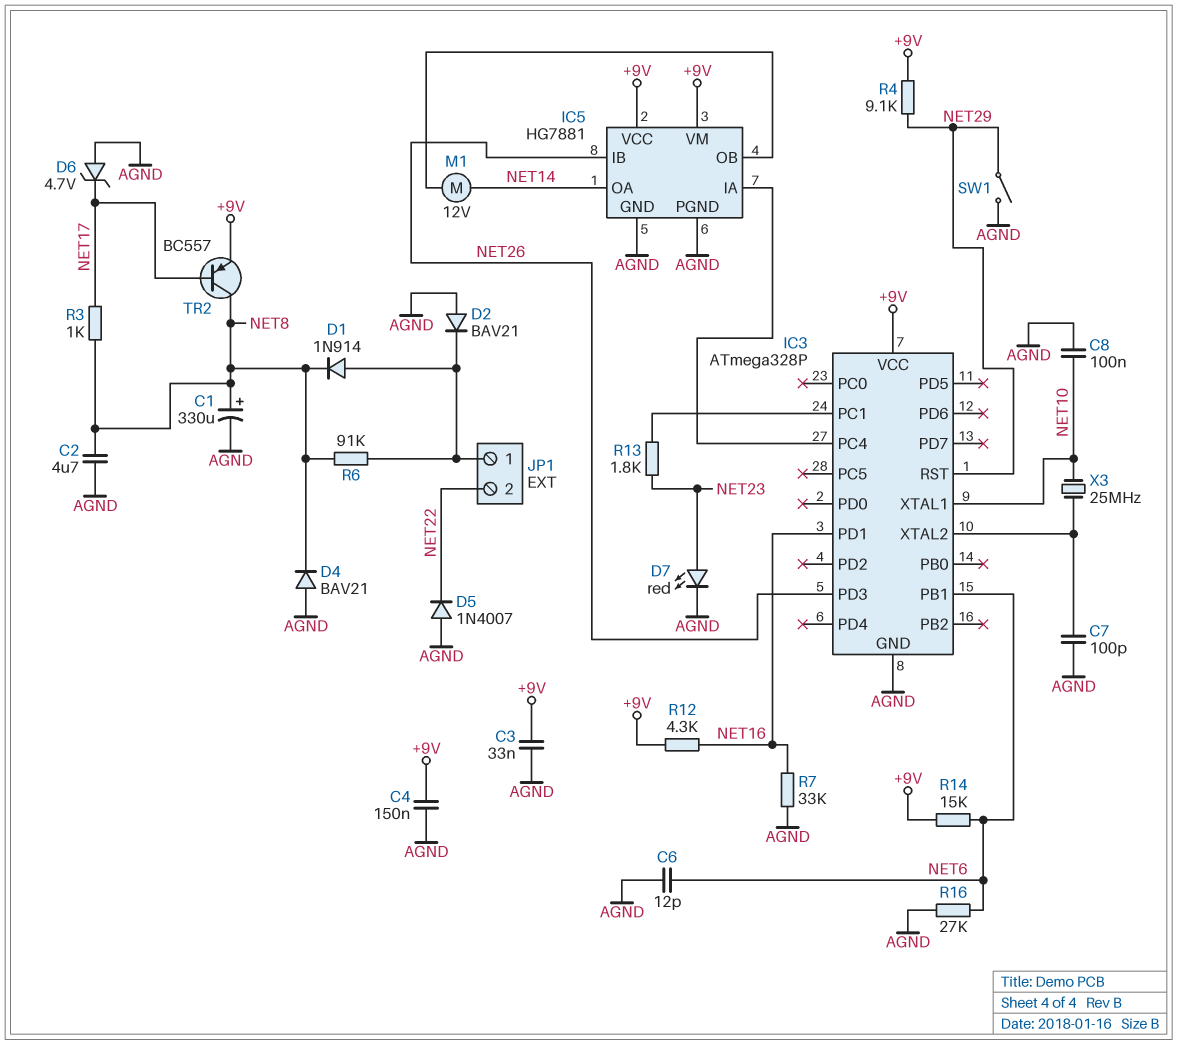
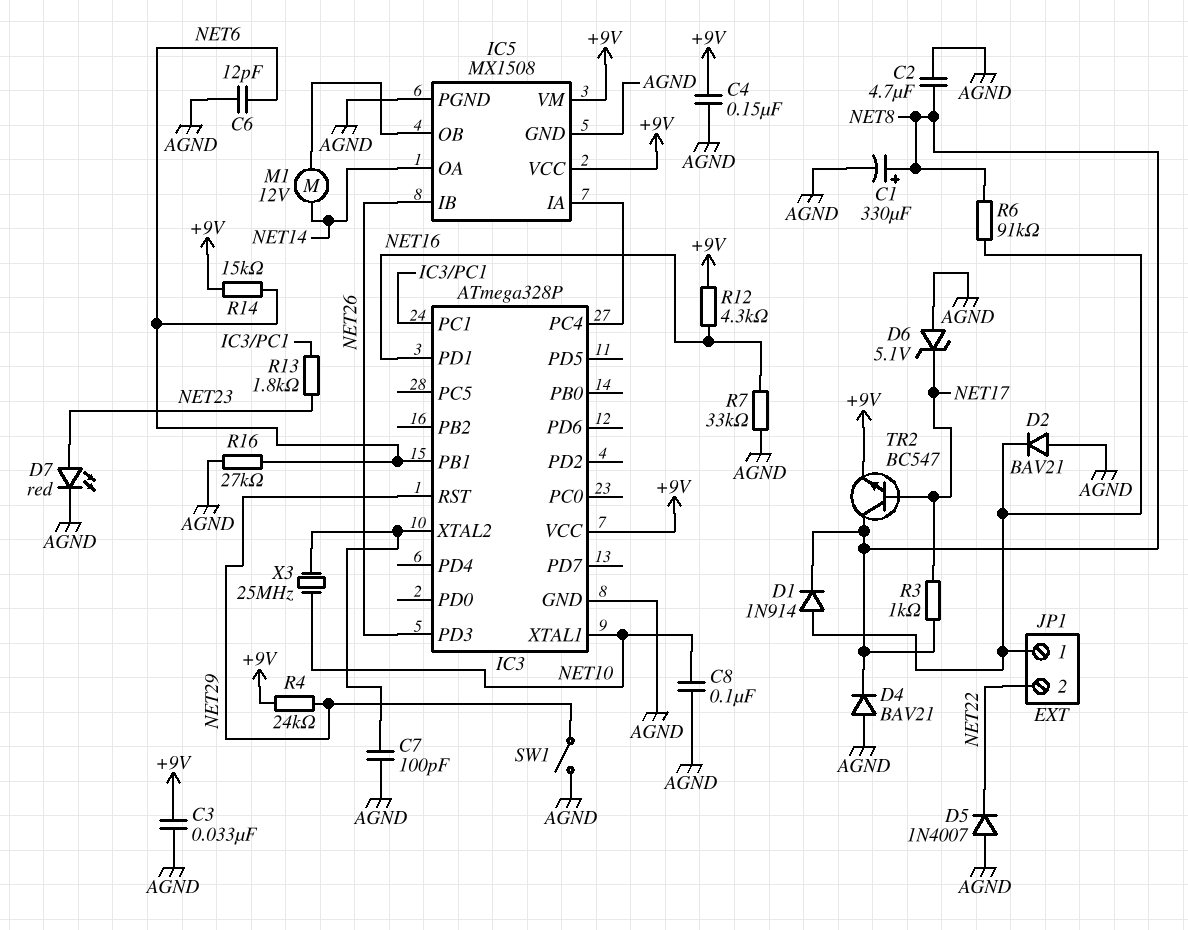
D6: zener 4.7V (A AGND, K NET17) -> zener 5.1V (A AGND, K NET17)
IC5: HG7881 -> MX1508
R4: 9.1k (+9V, NET29) -> 24k (+9V, NET29)
TR2: PNP BC557 (B NET17, C NET8, E +9V) -> NPN BC547 (B NET17, C NET8, E +9V)

